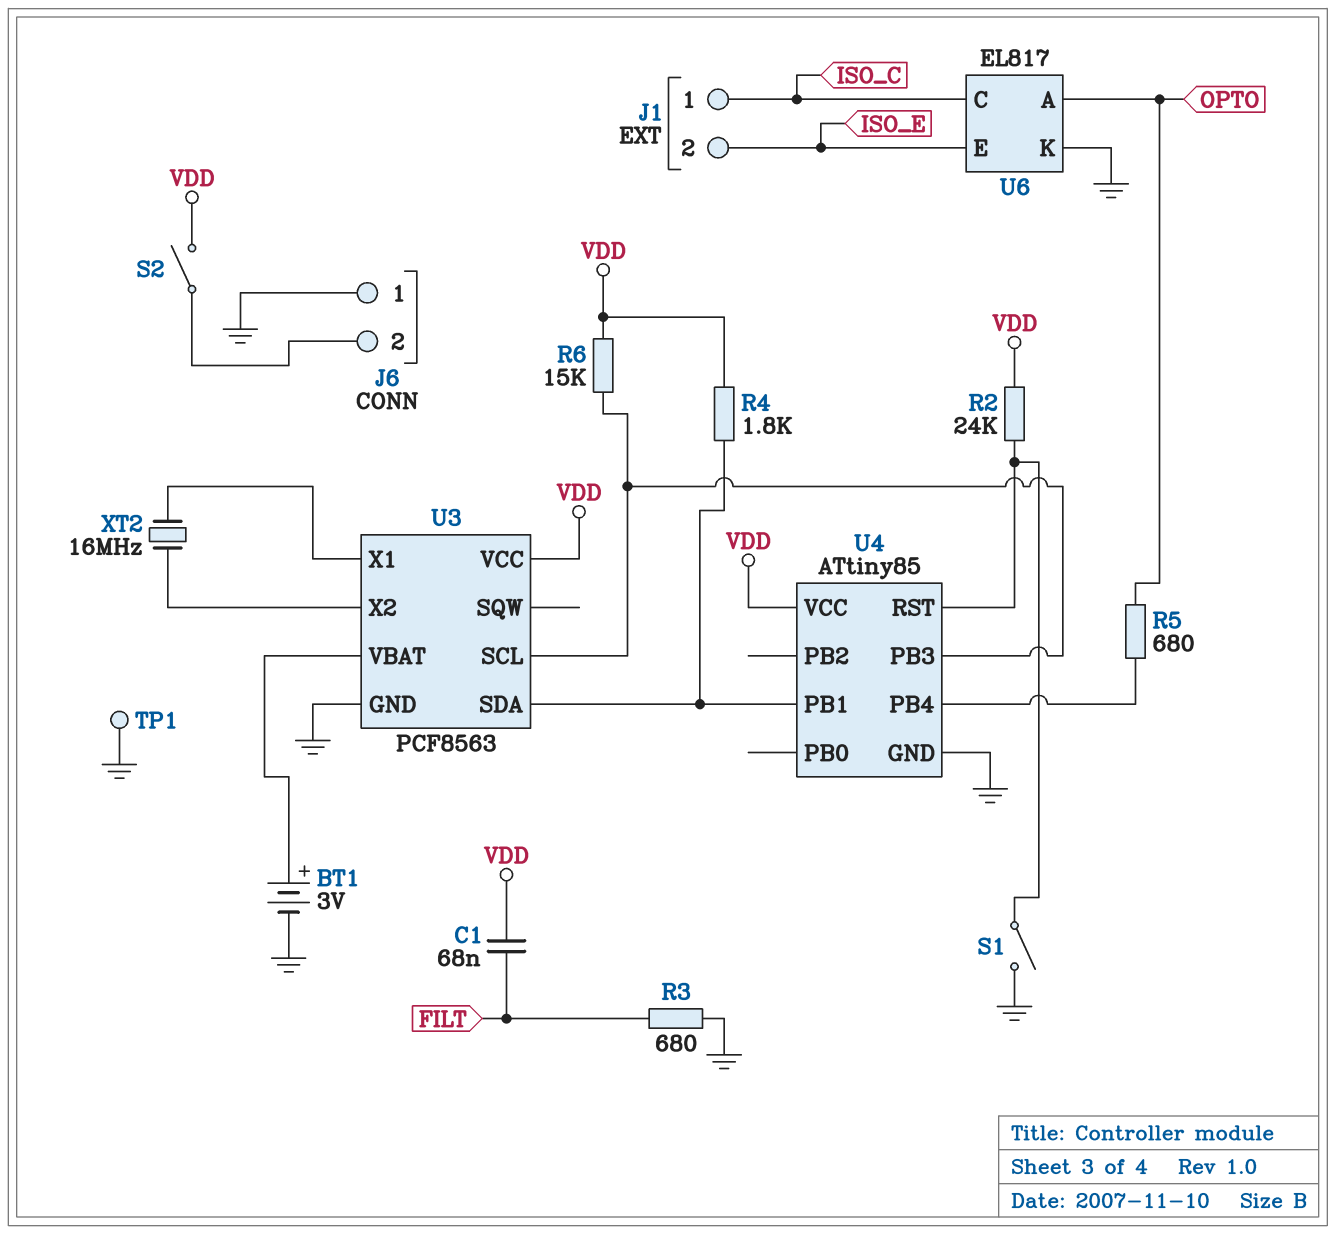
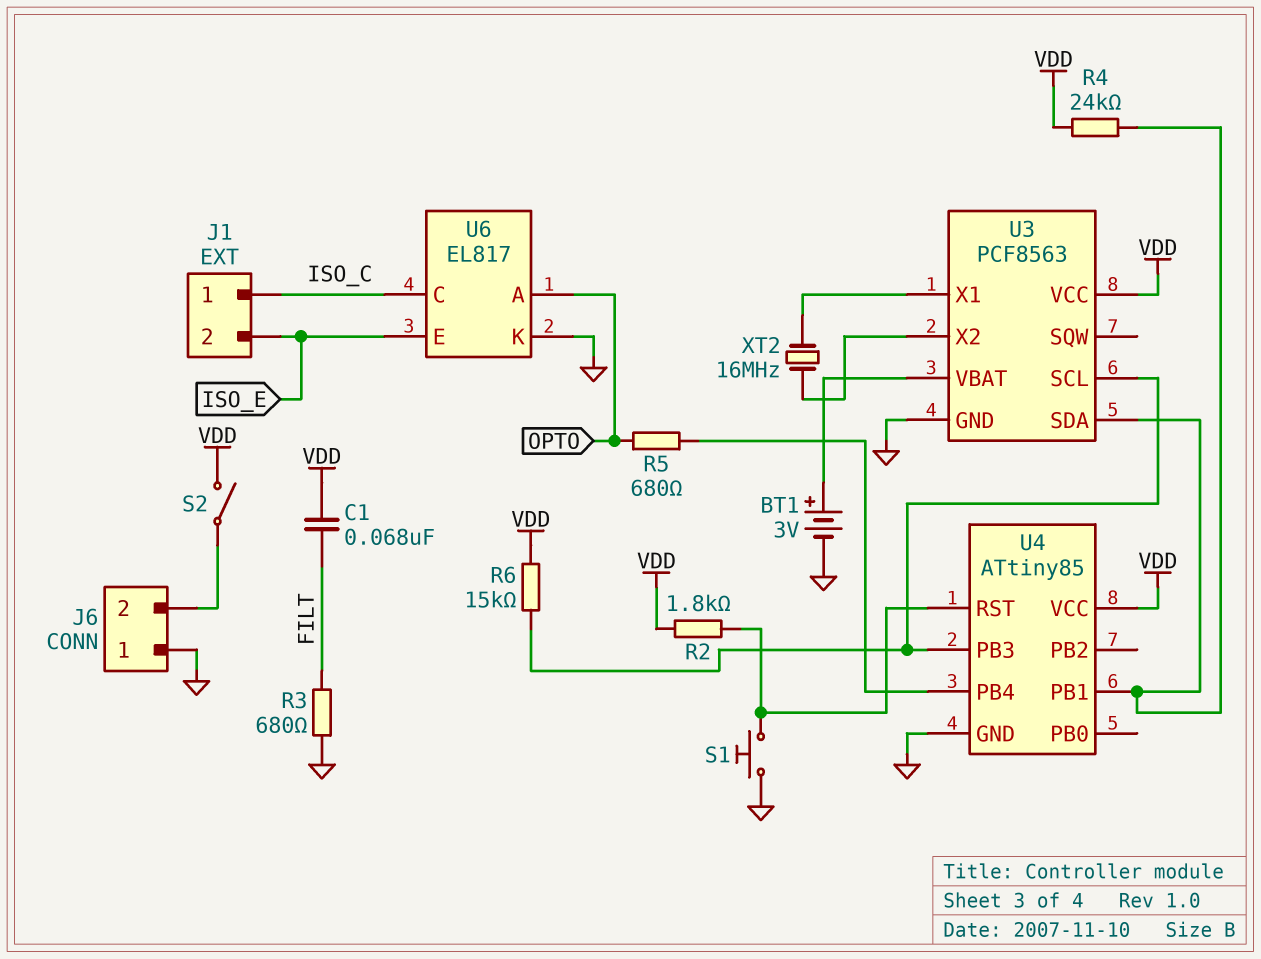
R2: 24k (U4/RST, VDD) -> 1.8k (U4/RST, VDD)
R4: 1.8k (U3/SDA, VDD) -> 24k (U3/SDA, VDD)
S1: switch (GND, U4/RST) -> button (GND, U4/RST)
TP1: test point (GND) -> none

